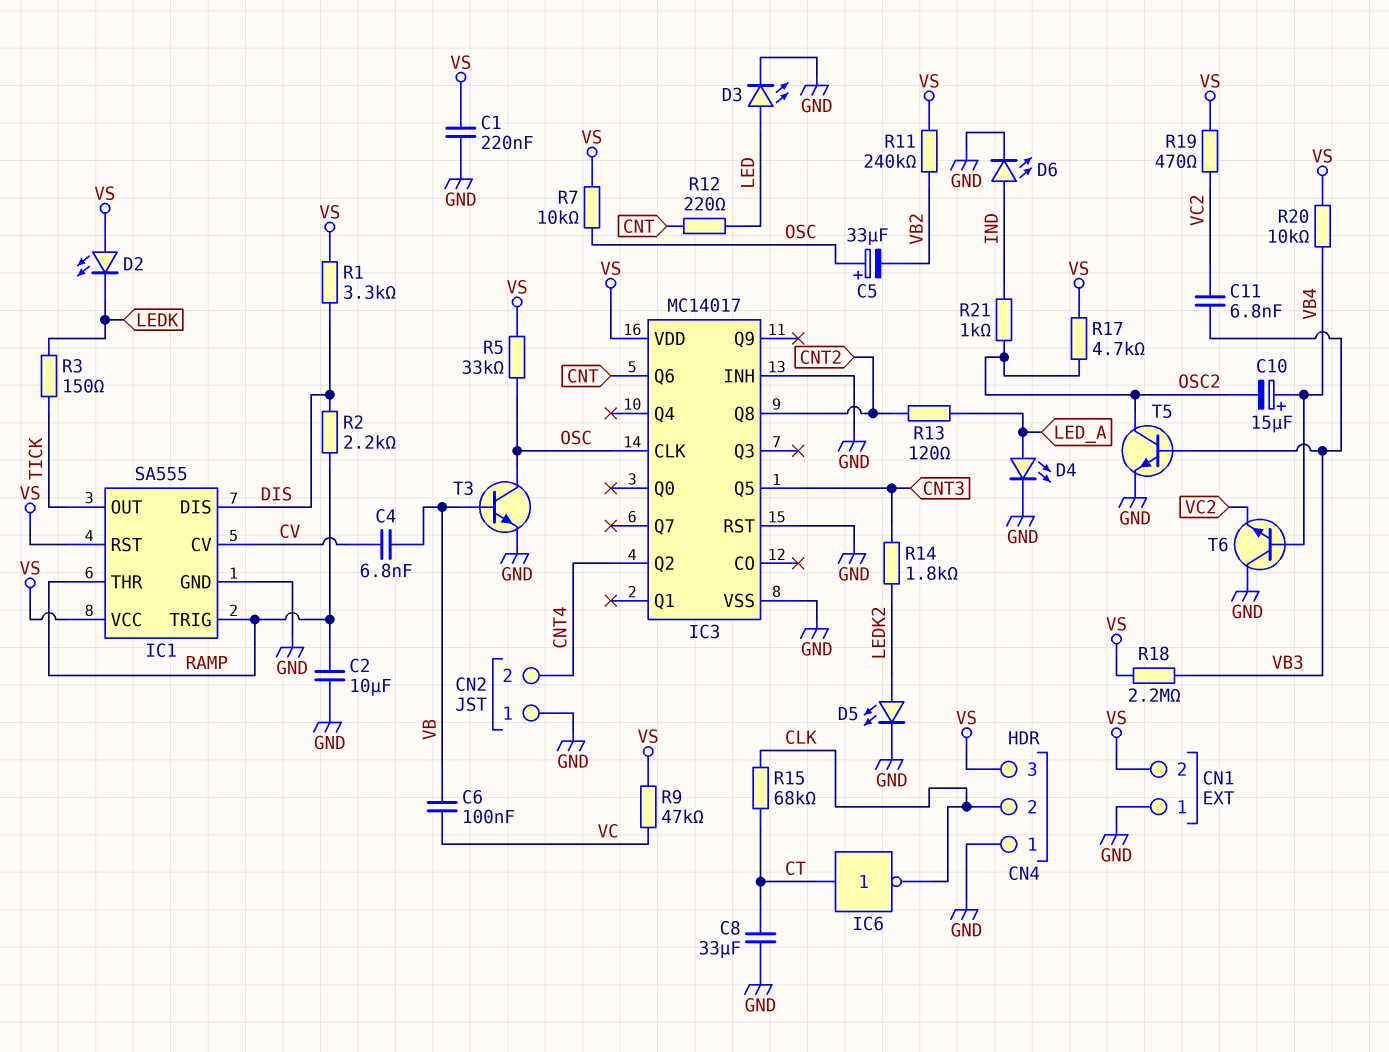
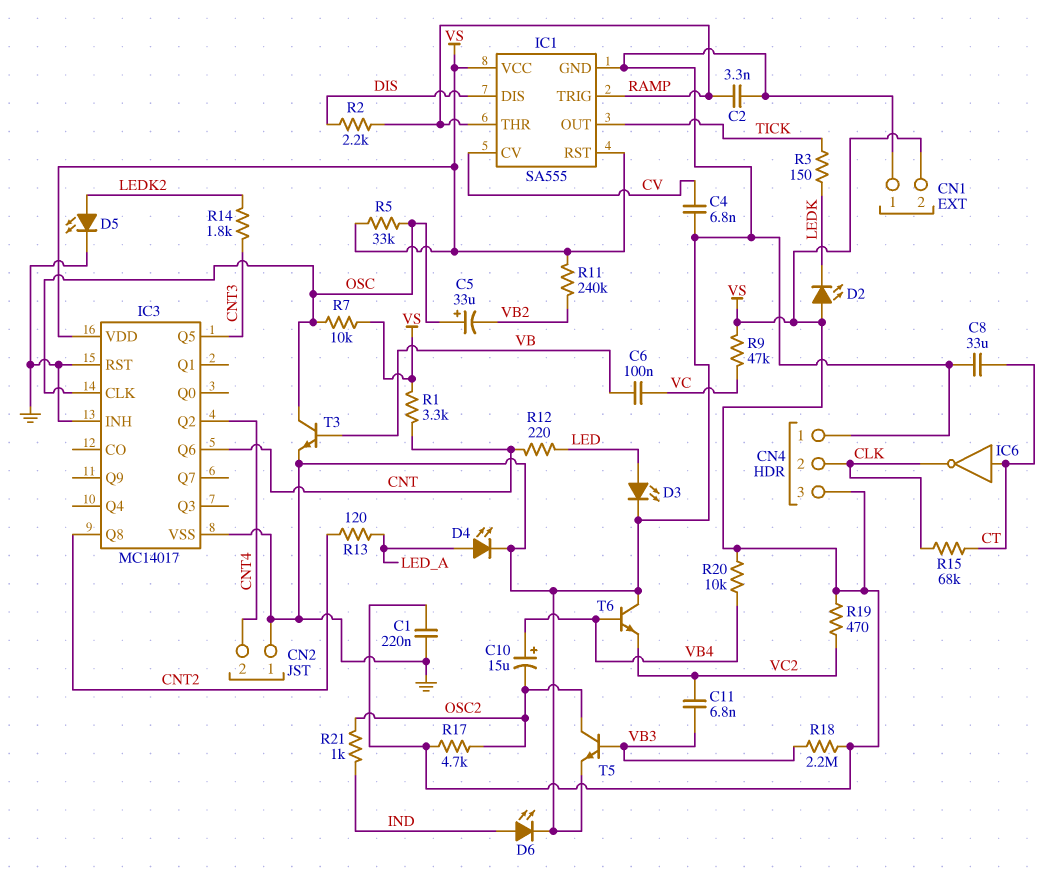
C2: 10uF (GND, RAMP) -> 3.3nF (GND, RAMP)
C4: 6.8nF (CV, VB) -> 6.8nF (CV, GND)
R1: 3.3k (DIS, VS) -> 3.3k (CNT, VS)

